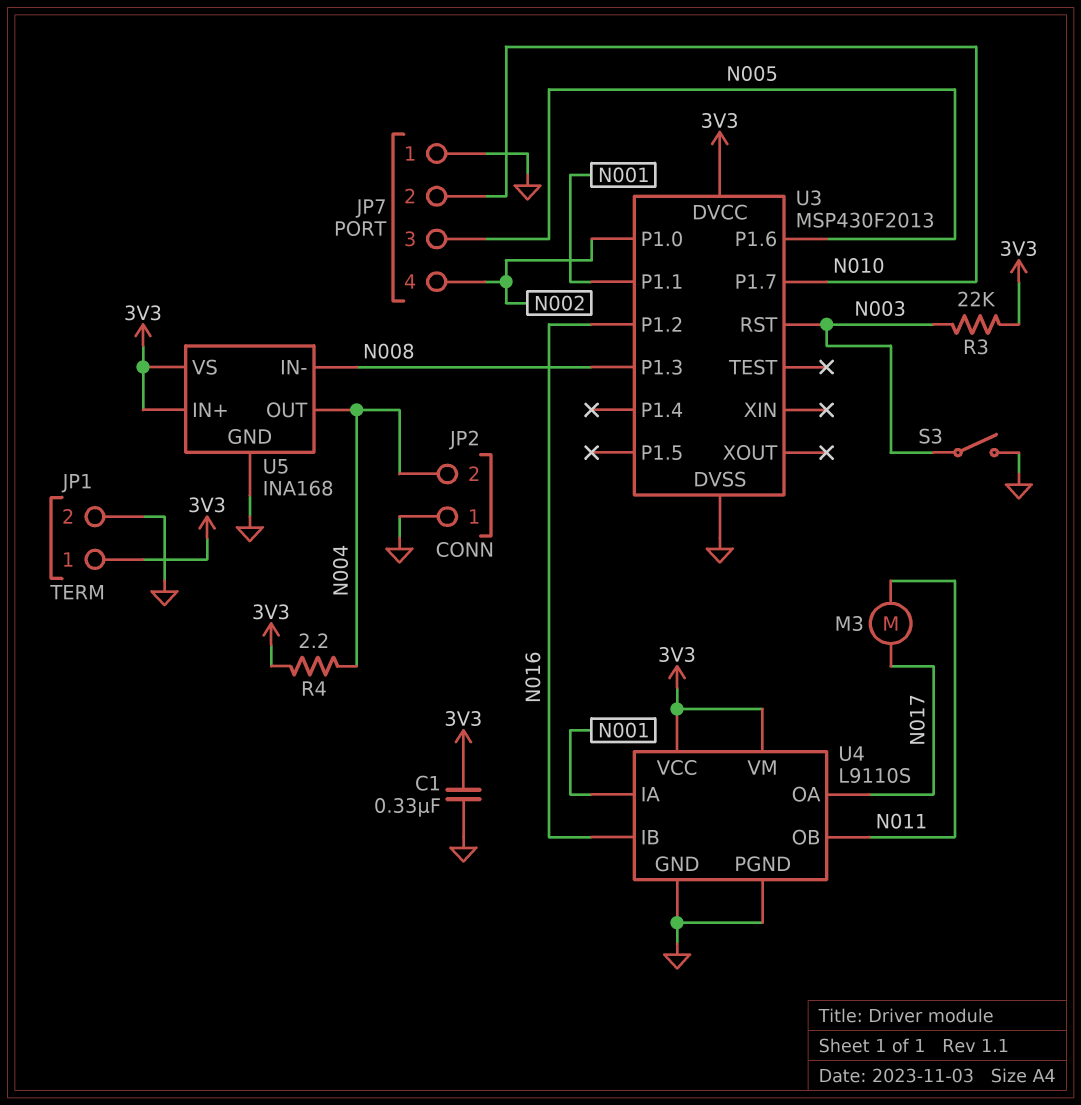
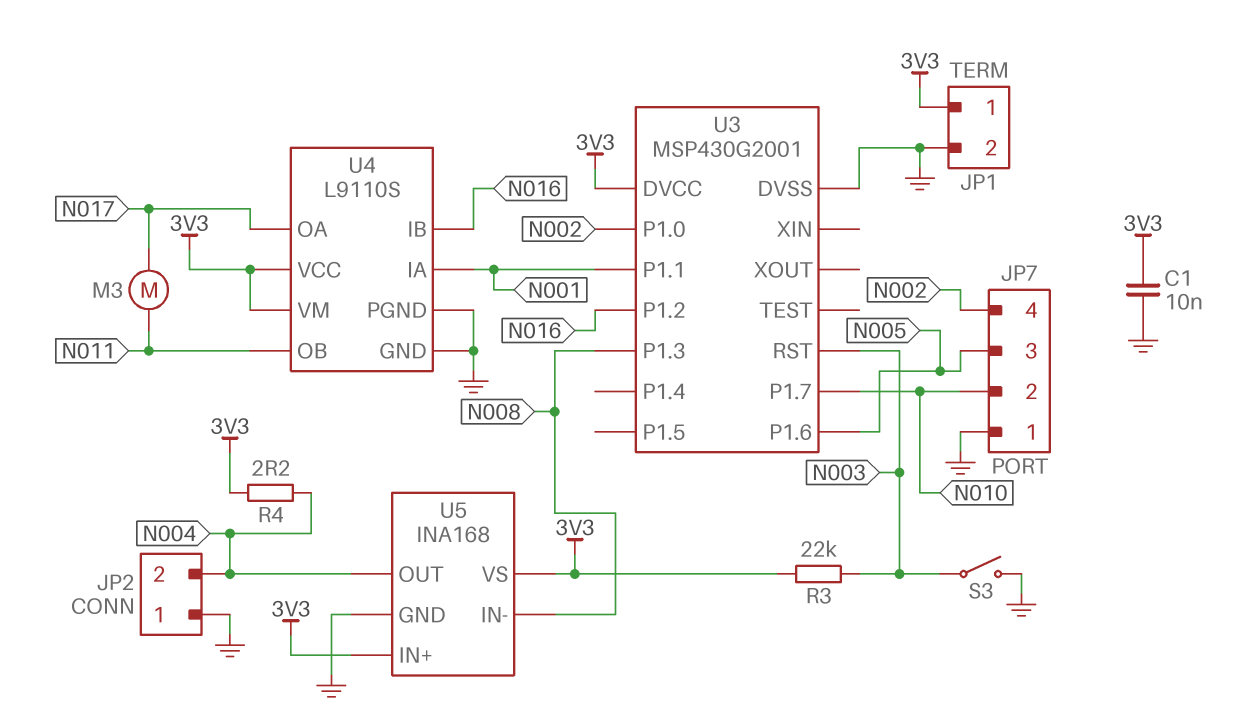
C1: 330nF (3V3, GND) -> 10nF (3V3, GND)
U3: MSP430F2013 -> MSP430G2001

